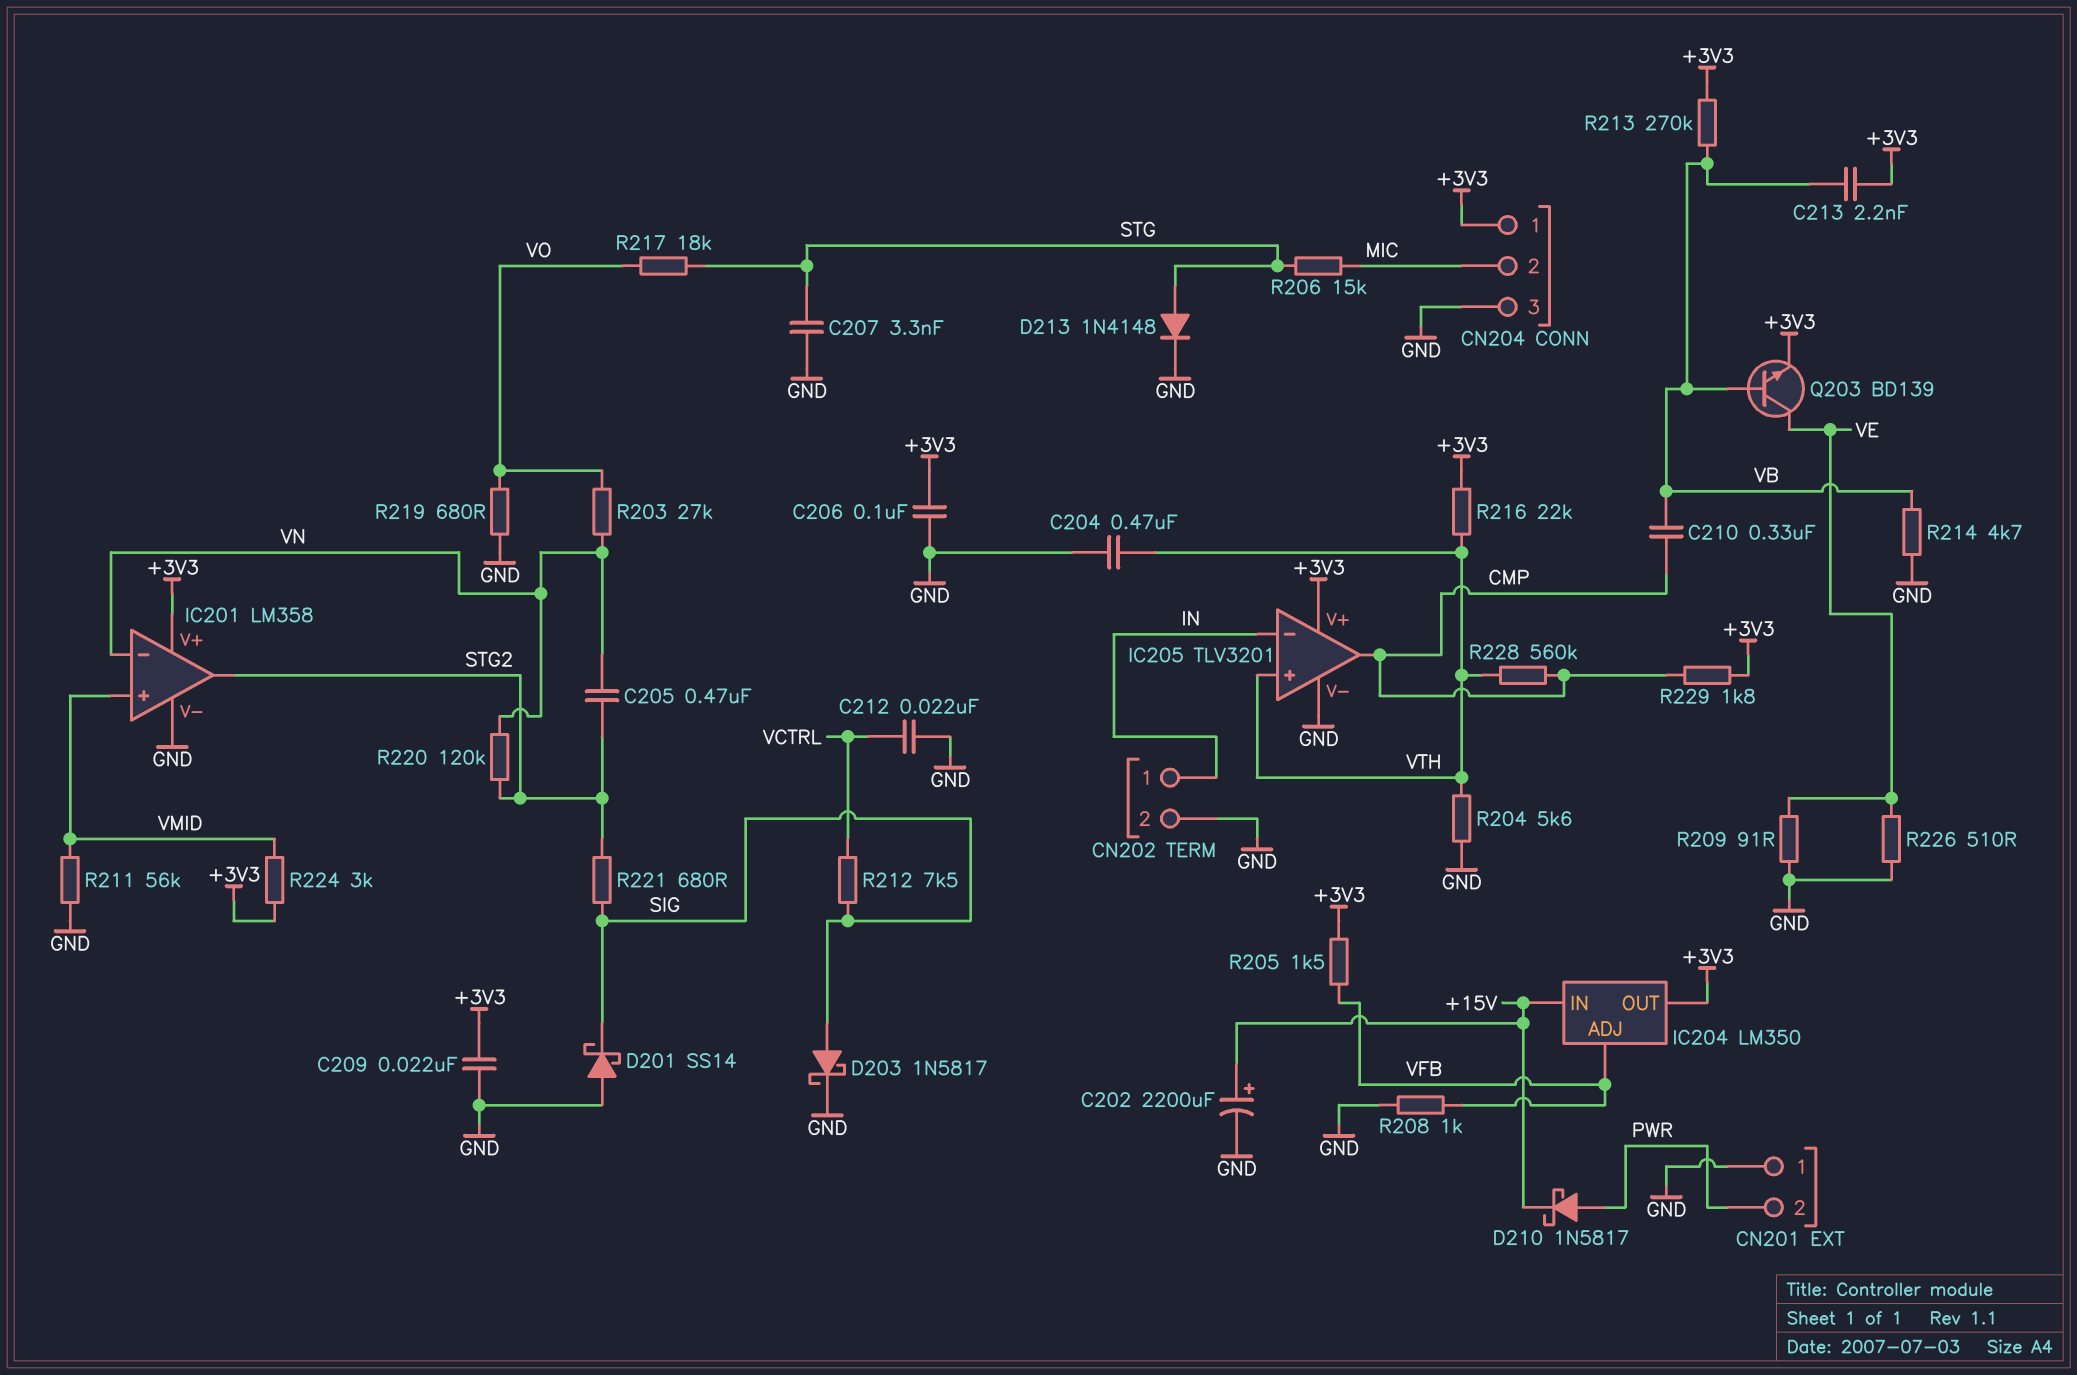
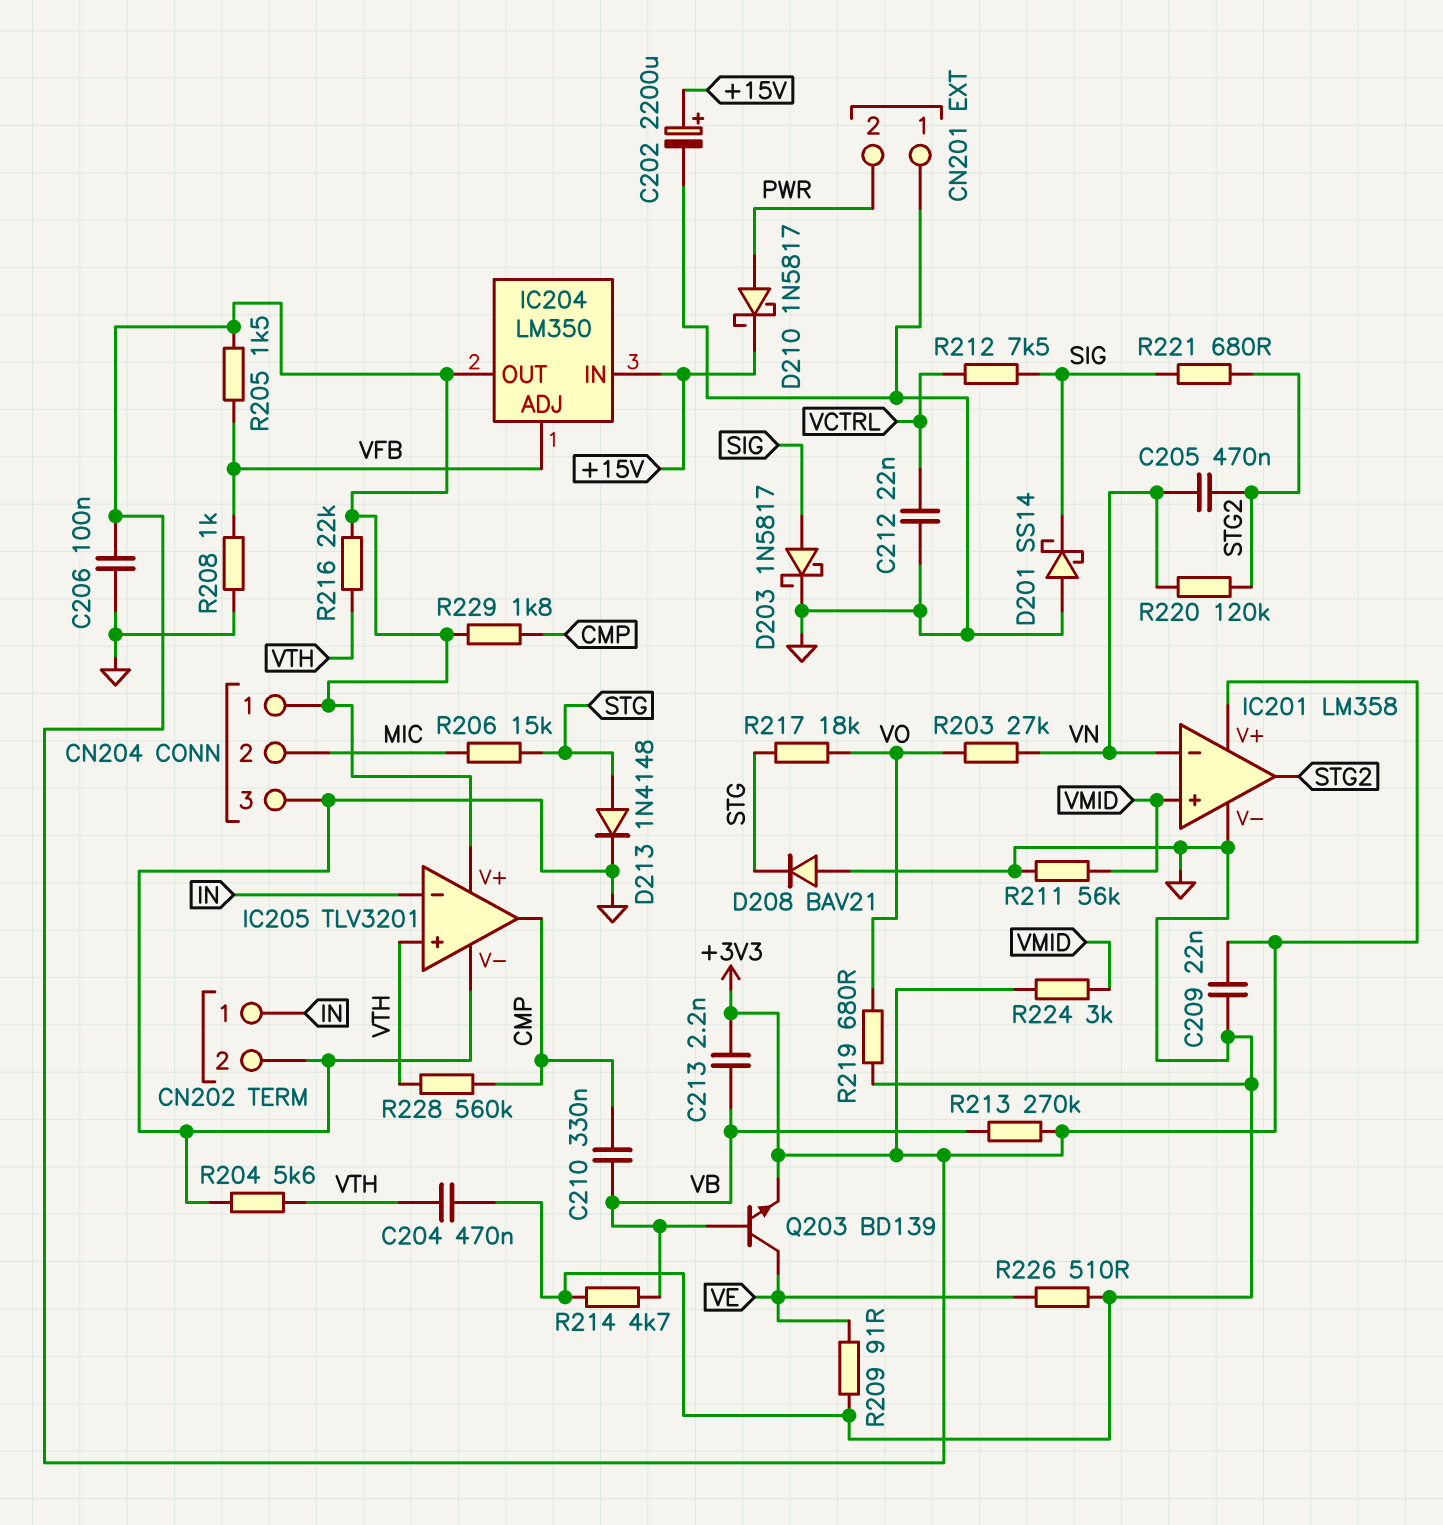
C207: 3.3nF (GND, STG) -> none
D208: none -> diode BAV21 (A GND, K STG)

